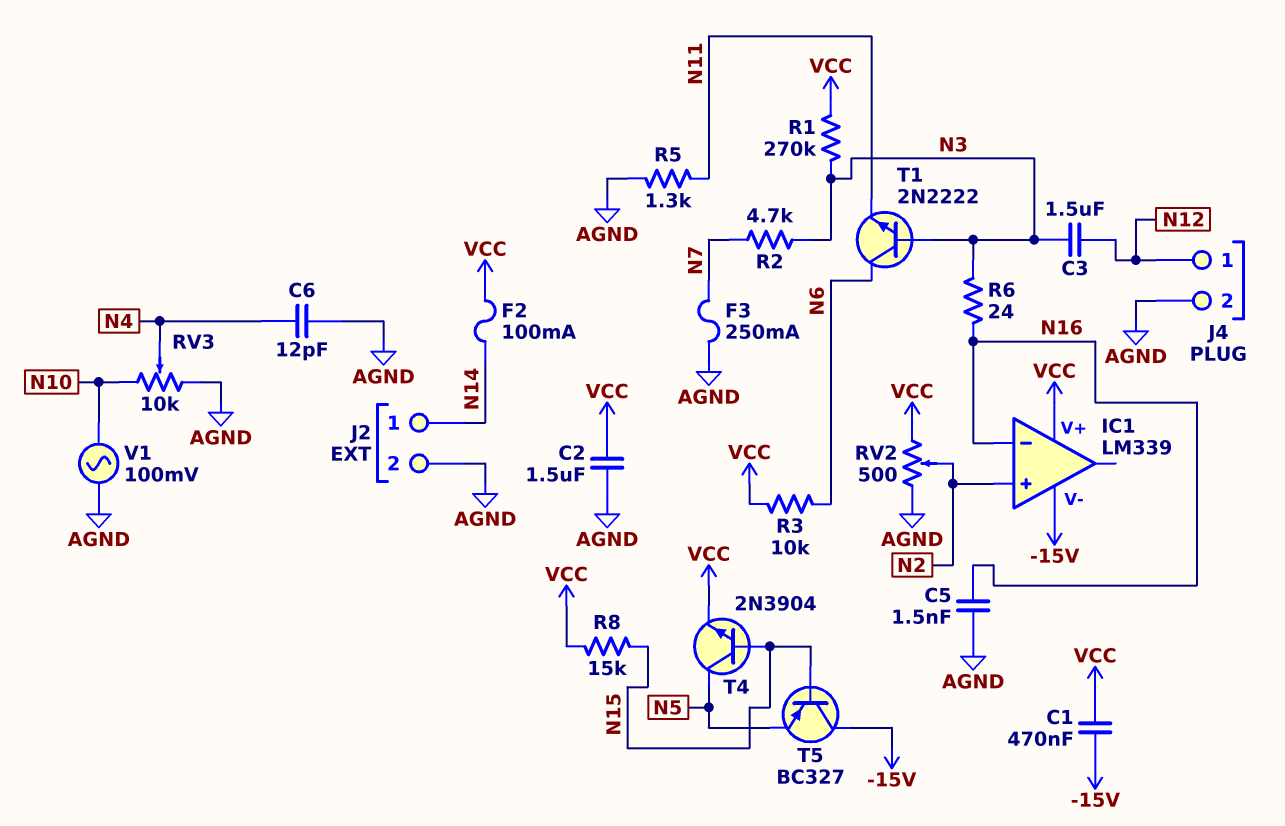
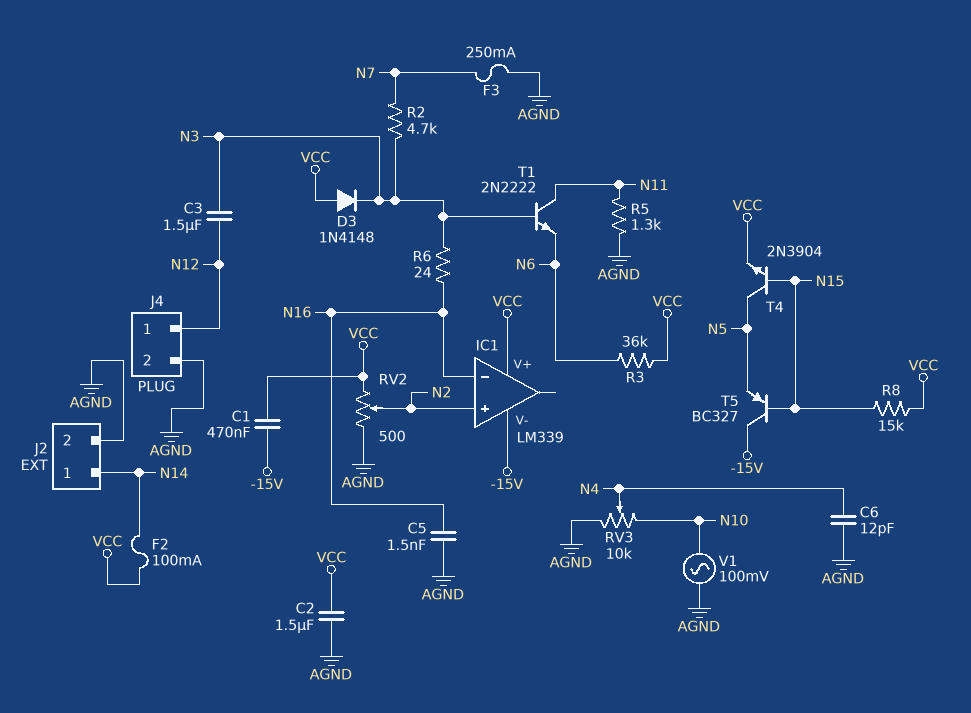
D3: none -> diode 1N4148 (A VCC, K N3)
R1: 270k (N3, VCC) -> none
R3: 10k (N6, VCC) -> 36k (N6, VCC)
T1: NPN 2N2222 (B N3, C N6, E N11) -> NPN 2N2222 (B N3, C N11, E N6)

